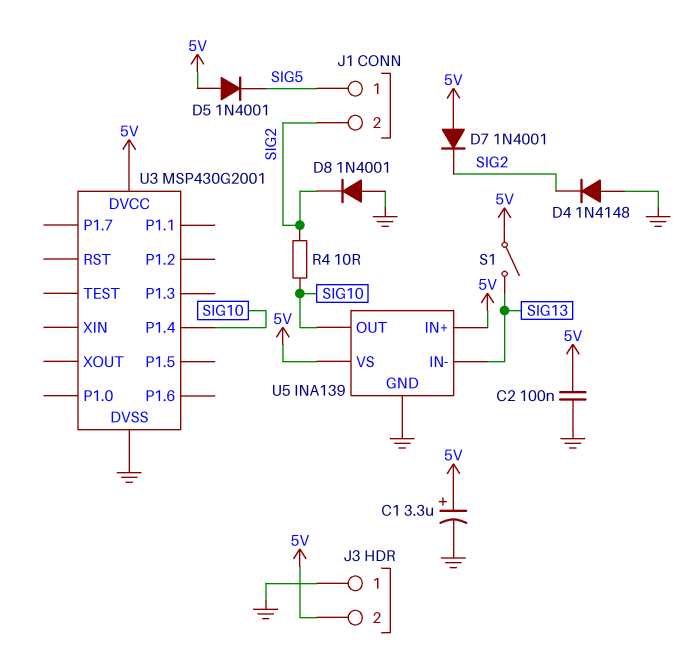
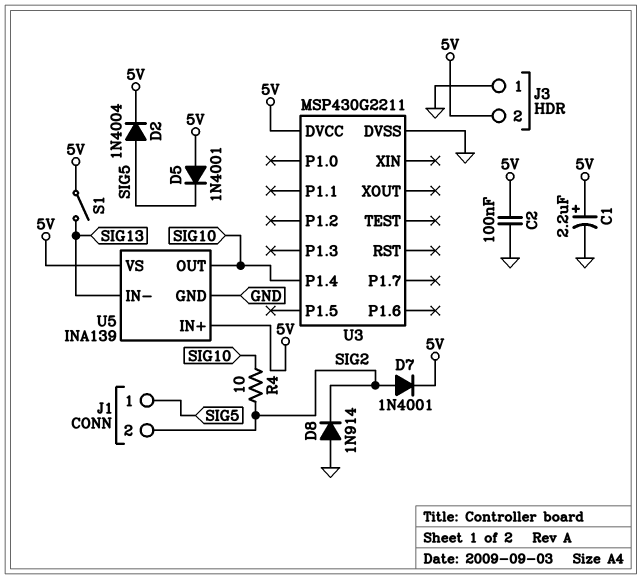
C1: 3.3uF (plus 5V, minus GND) -> 2.2uF (plus 5V, minus GND)
D2: none -> diode 1N4004 (A SIG5, K 5V)
D4: diode 1N4148 (A GND, K SIG2) -> none
D7: diode 1N4001 (A 5V, K SIG2) -> diode 1N4001 (A SIG2, K 5V)
D8: diode 1N4001 (A GND, K SIG2) -> diode 1N914 (A GND, K SIG2)
U3: MSP430G2001 -> MSP430G2211

